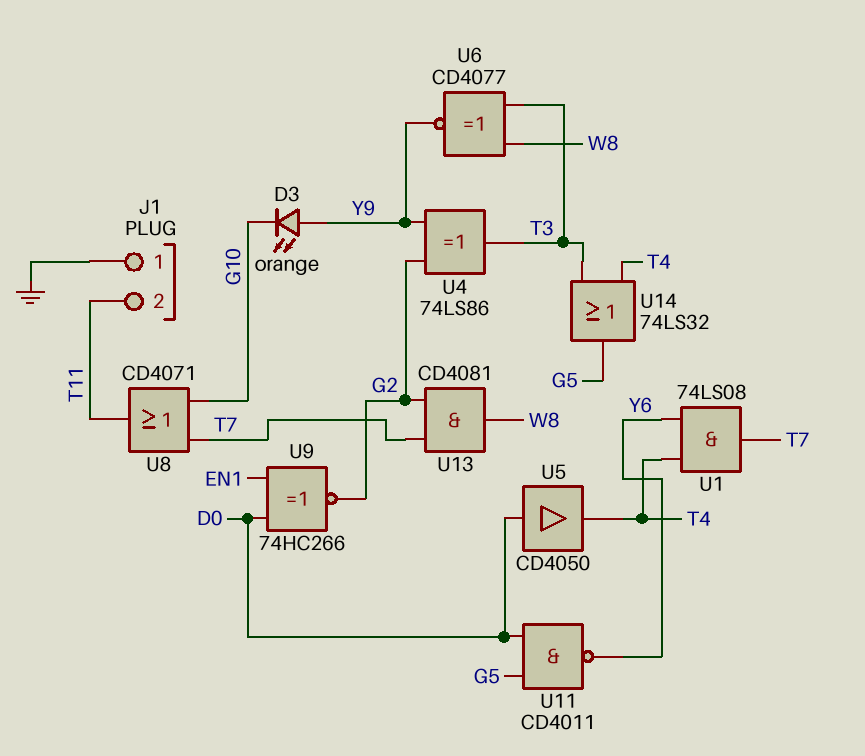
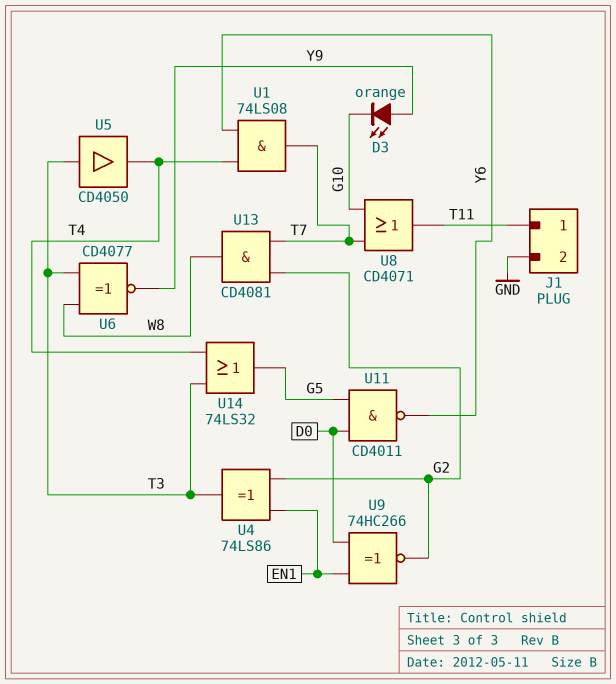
J1 pin 1: GND -> T11
J1 pin 2: T11 -> GND
U4: XOR 74LS86 (in G2, in Y9, out T3) -> XOR 74LS86 (in EN1, in G2, out T3)
U5: buffer CD4050 (in D0, out T4) -> buffer CD4050 (in T3, out T4)

